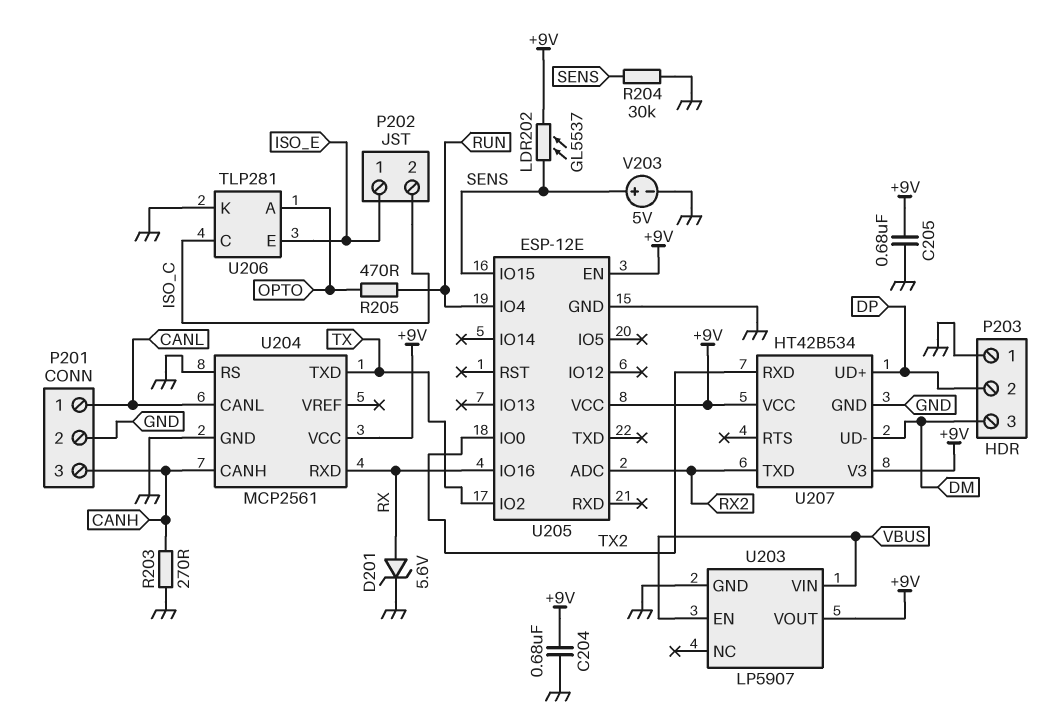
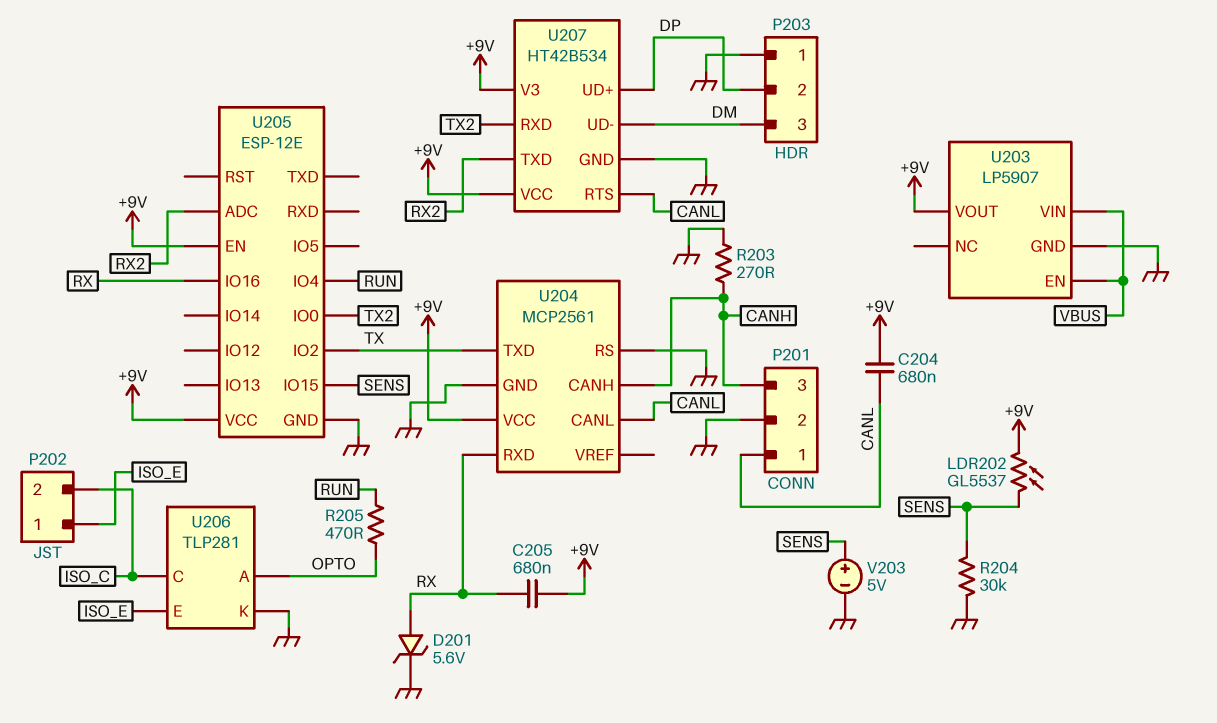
C204: 680nF (+9V, GND) -> 680nF (+9V, CANL)
C205: 680nF (+9V, GND) -> 680nF (+9V, RX)
U207 pin RTS: none -> CANL

